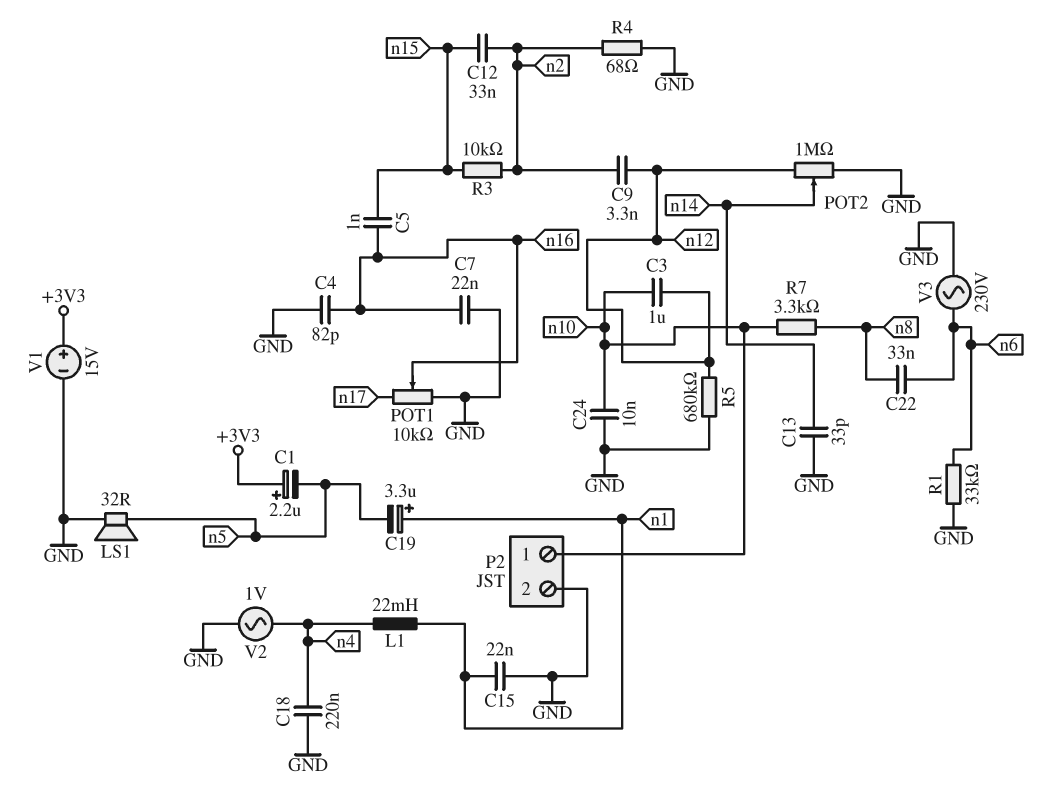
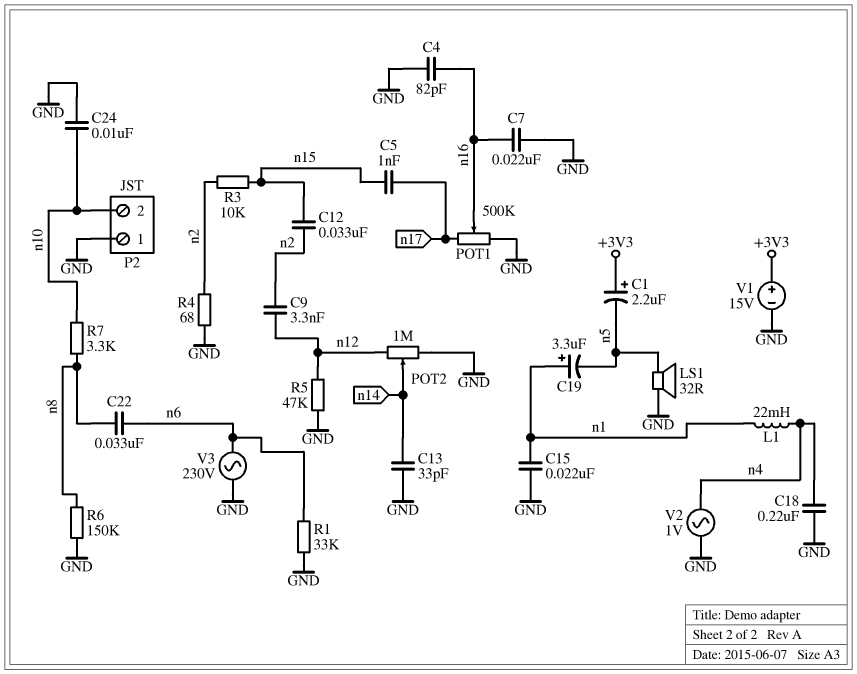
C3: 1uF (n10, n12) -> none
C5: 1nF (n15, n16) -> 1nF (n15, n17)
P2 pin 1: n10 -> GND
P2 pin 2: GND -> n10
POT1: 10k (GND, n17, wiper n16) -> 500k (GND, n17, wiper n16)
R5: 680k (GND, n12) -> 47k (GND, n12)
R6: none -> 150k (GND, n8)

